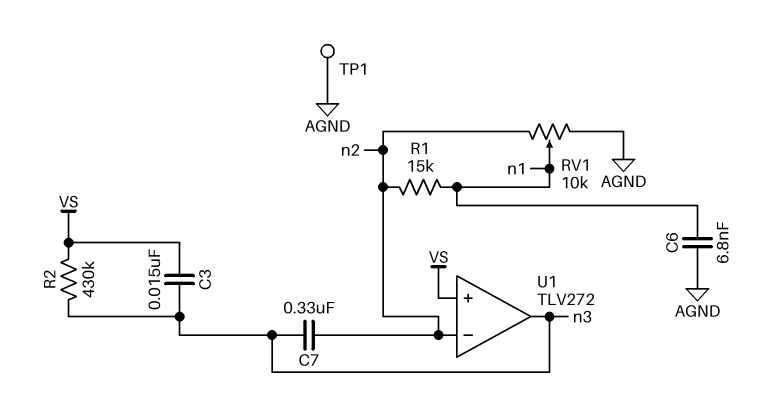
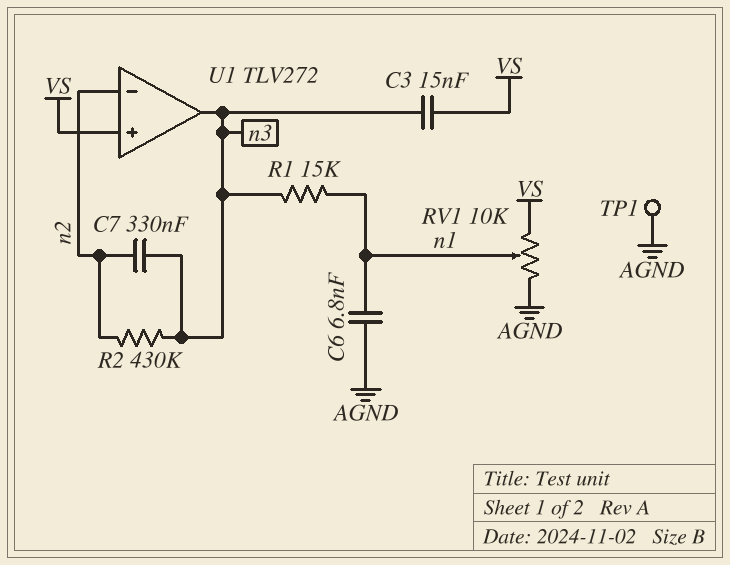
R1: 15k (n1, n2) -> 15k (n1, n3)
R2: 430k (VS, n3) -> 430k (n2, n3)
RV1: 10k (AGND, n2, wiper n1) -> 10k (AGND, VS, wiper n1)

